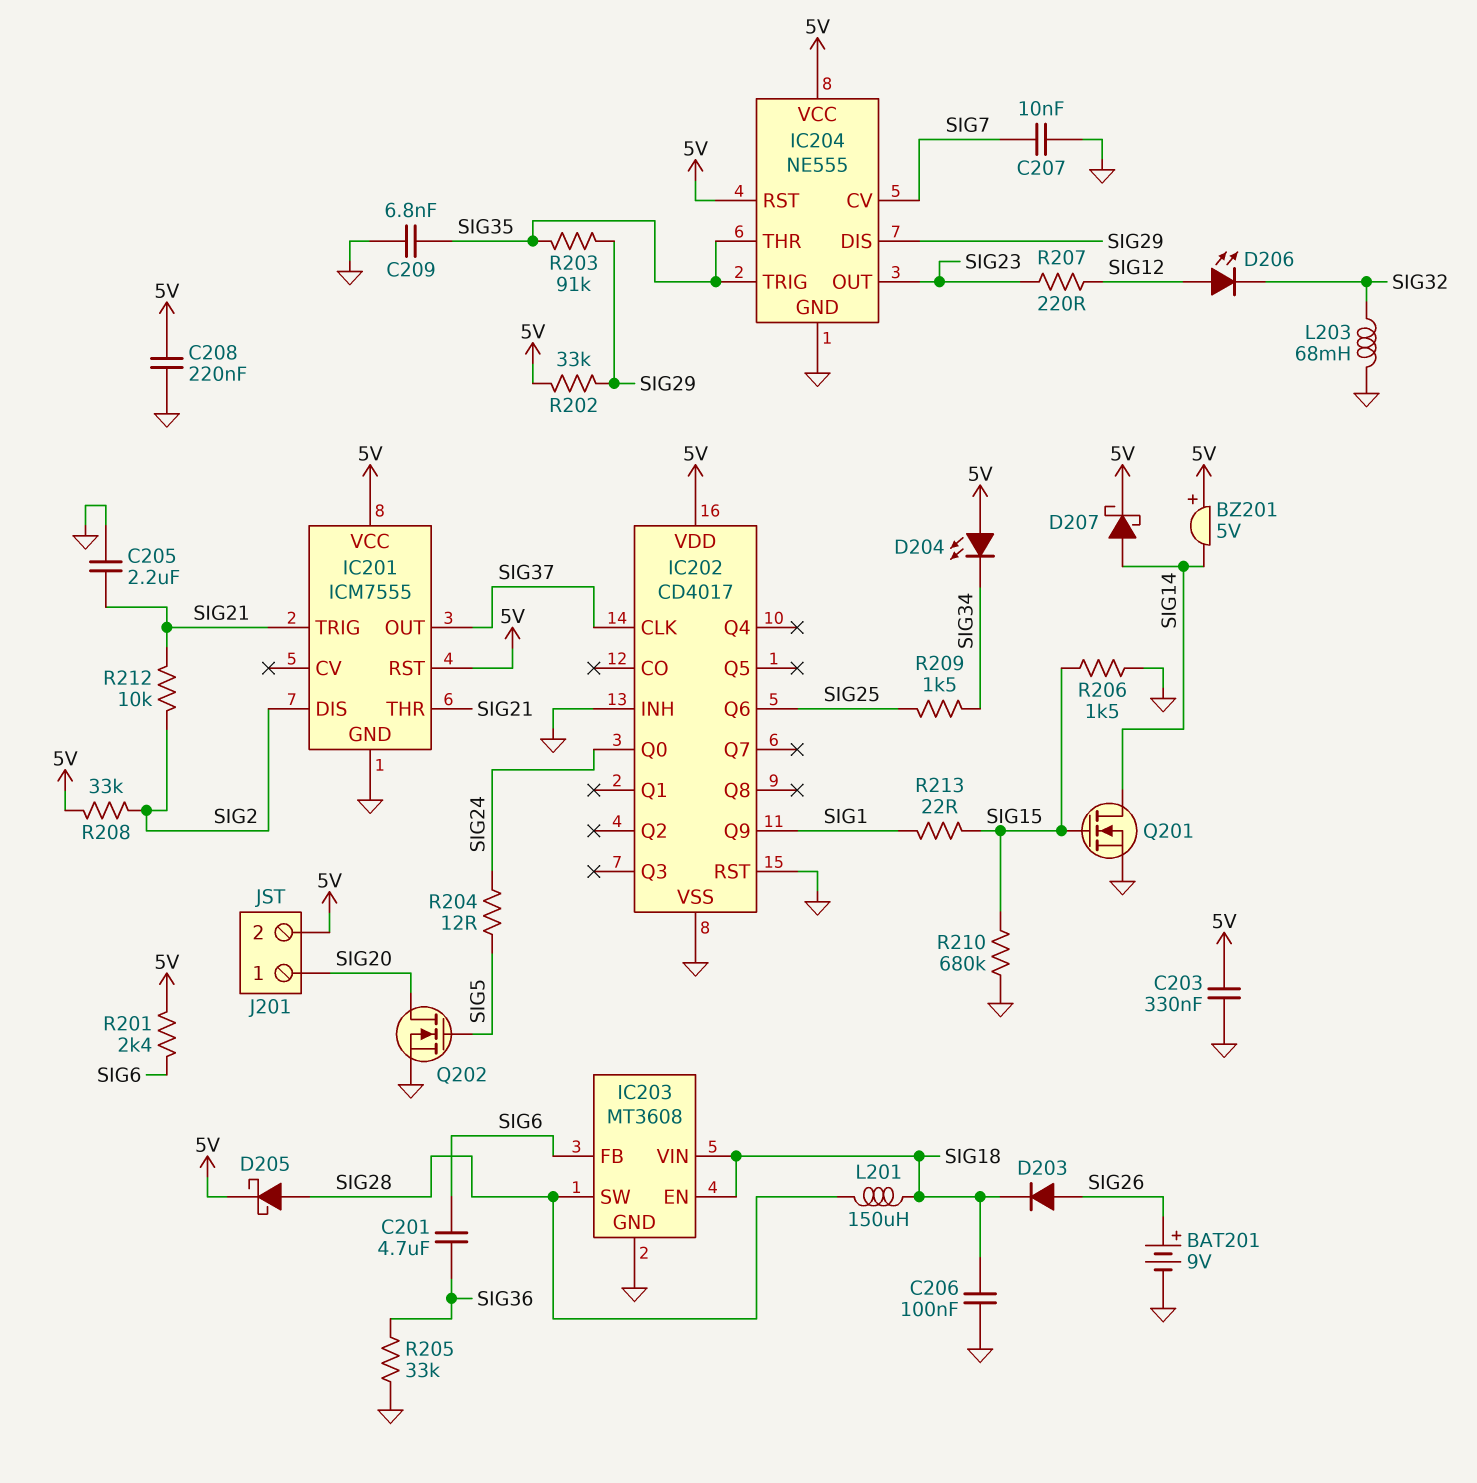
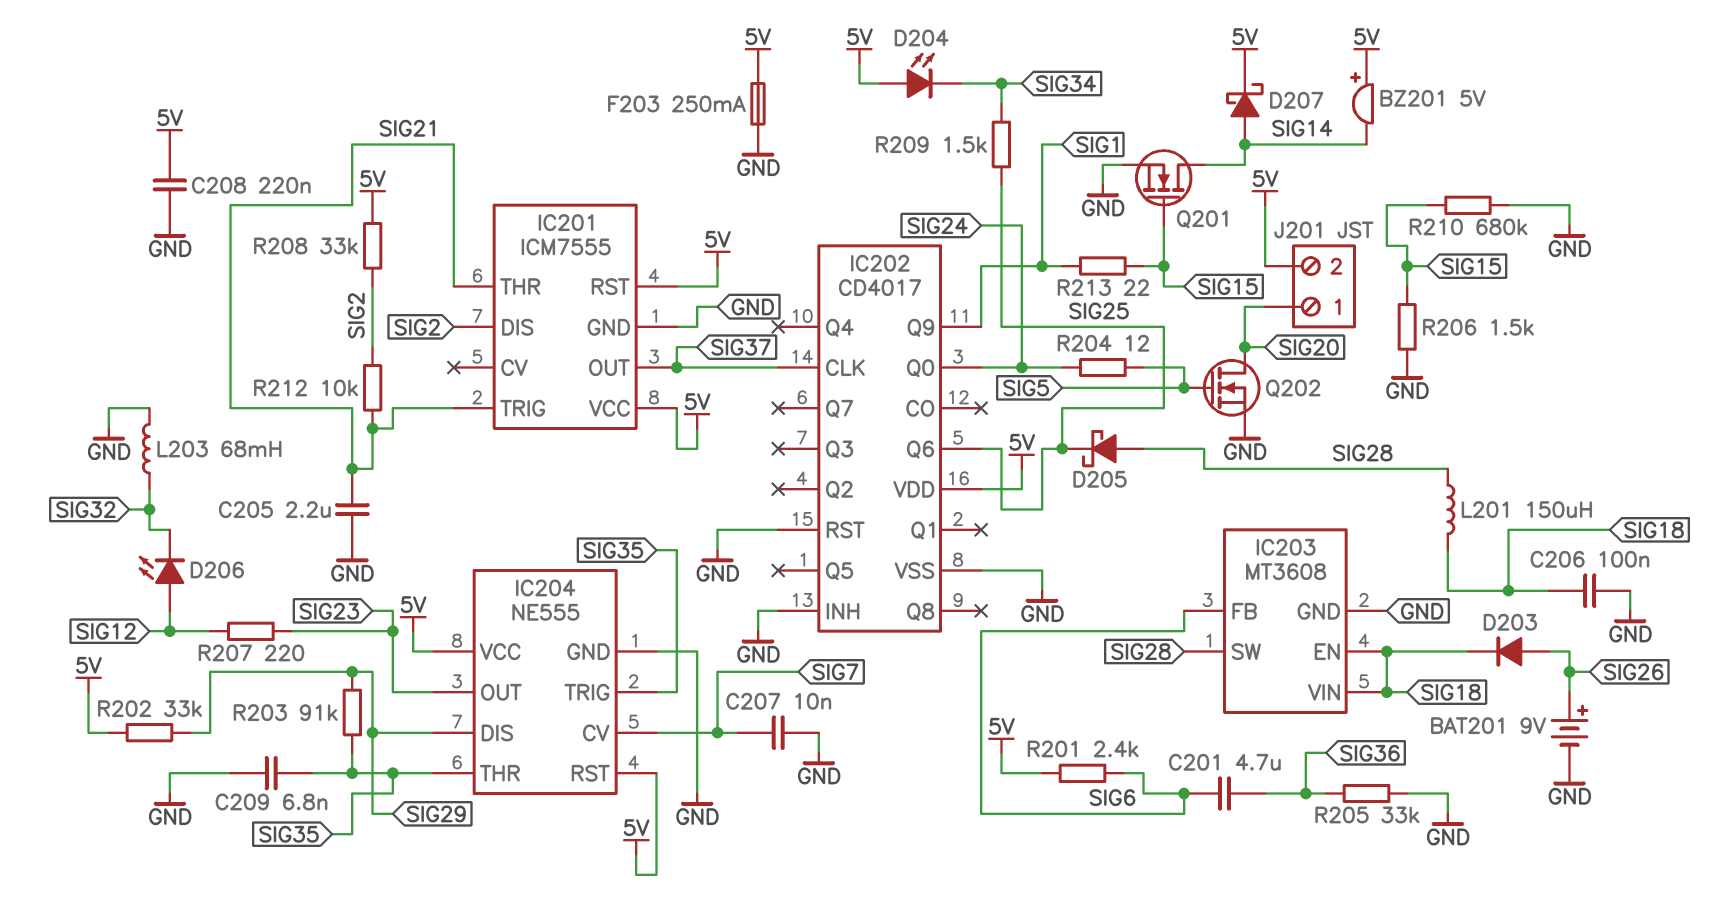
C203: 330nF (5V, GND) -> none
D205: schottky (A SIG28, K 5V) -> schottky (A SIG28, K SIG25)
F203: none -> 250mA (5V, GND)

